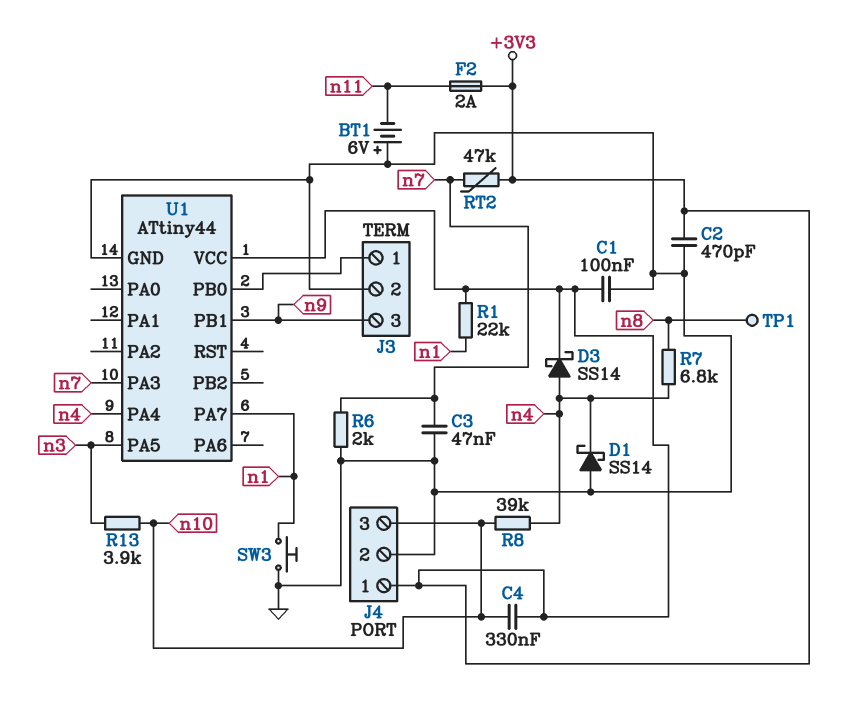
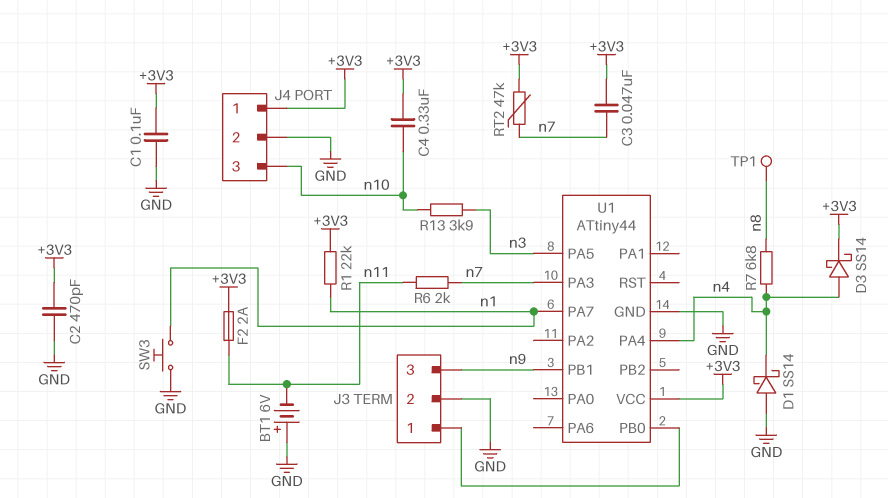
C3: 47nF (GND, n7) -> 47nF (+3V3, n7)
R6: 2k (GND, n7) -> 2k (n7, n11)
R8: 39k (n4, n10) -> none

